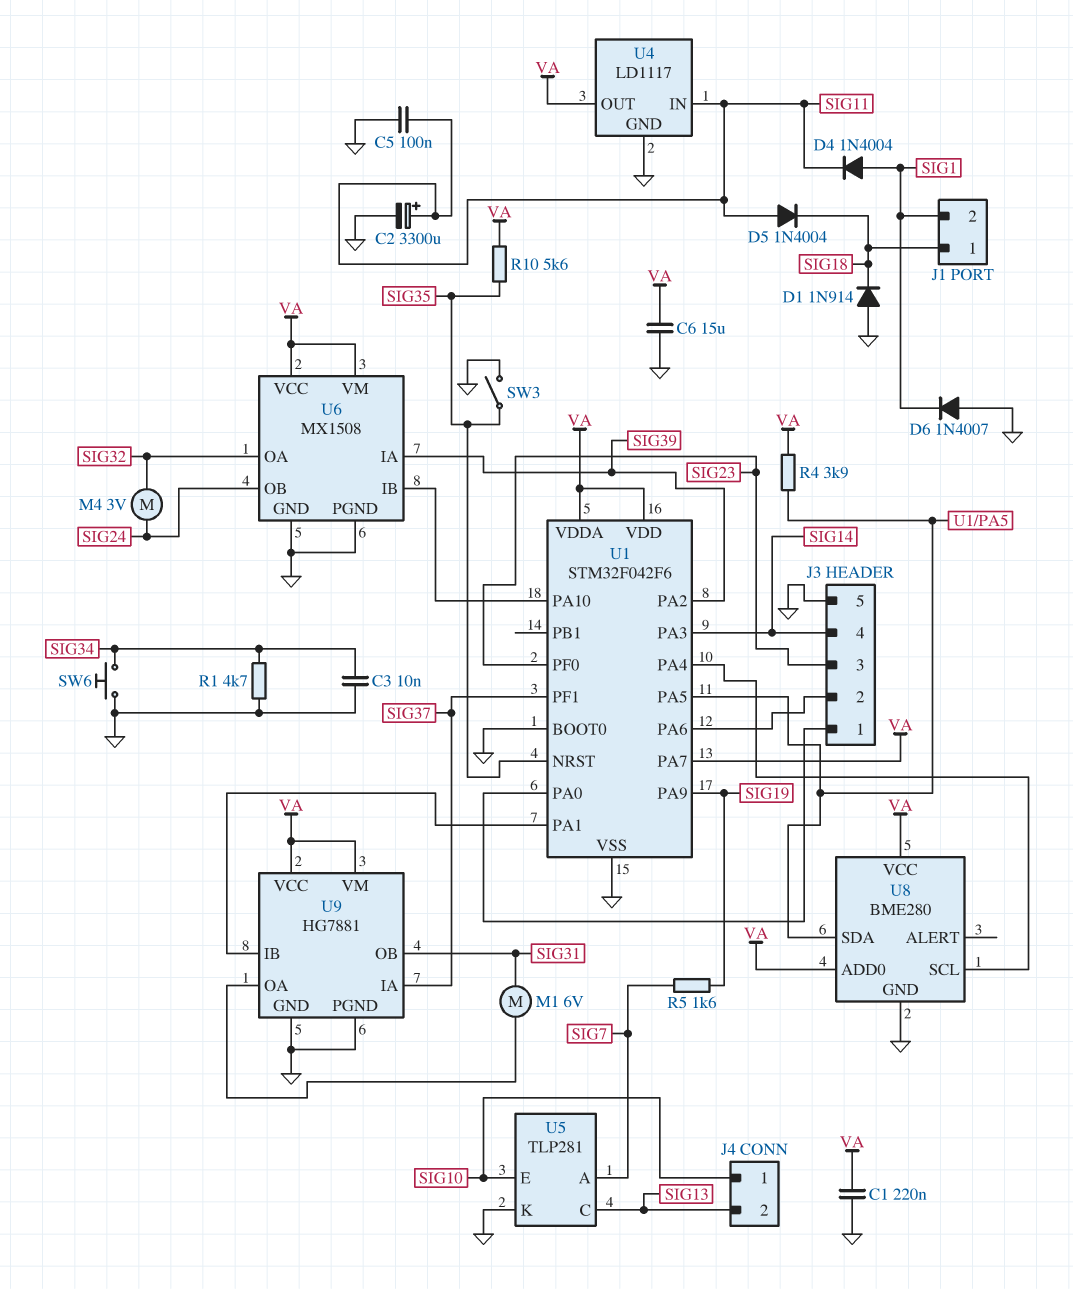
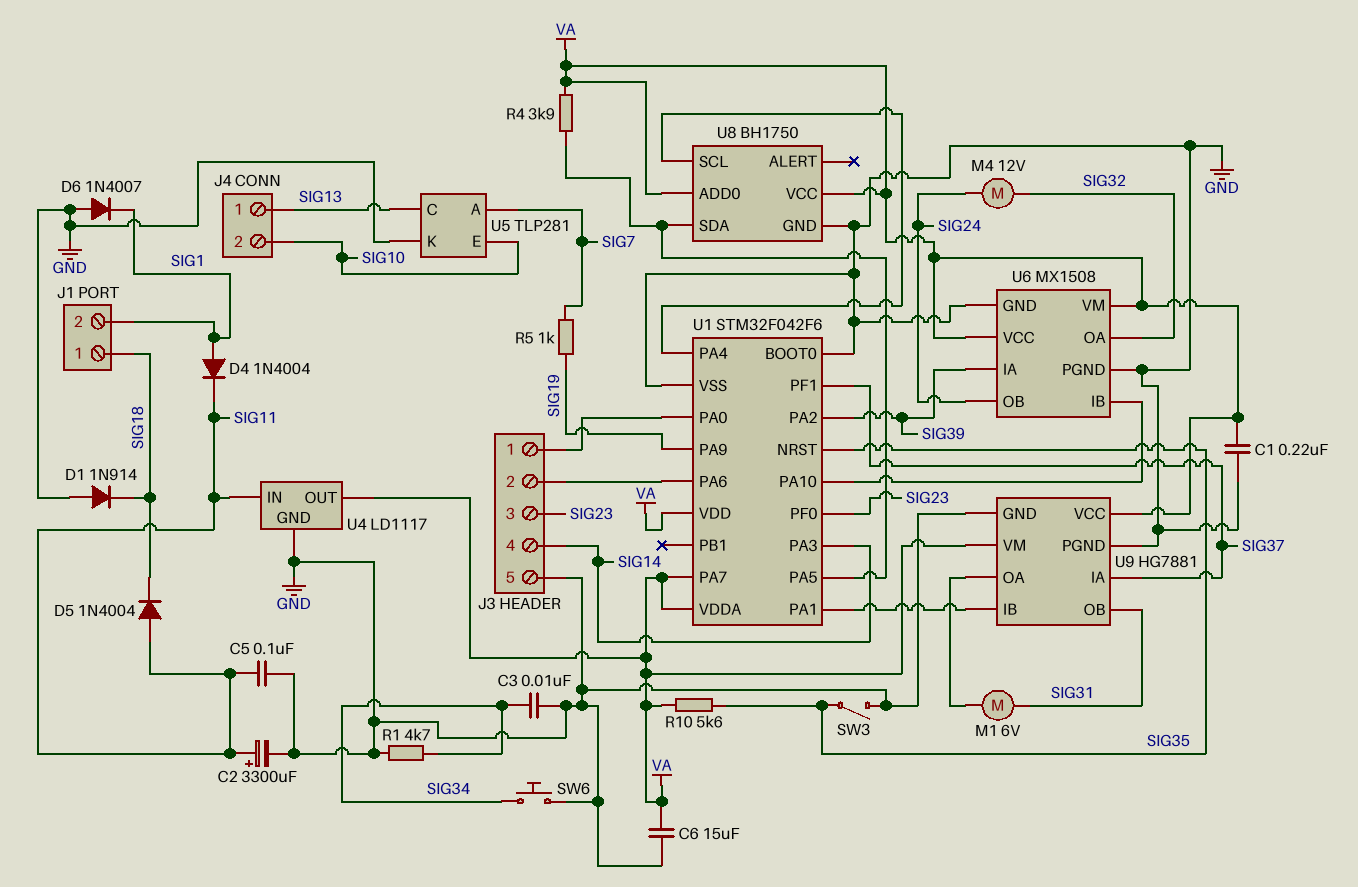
J4 pin 1: SIG10 -> SIG13
J4 pin 2: SIG13 -> SIG10
M4: motor 3V (SIG24, SIG32) -> motor 12V (SIG24, SIG32)
R5: 1.6k (SIG7, SIG19) -> 1k (SIG7, SIG19)
U8: BME280 -> BH1750

